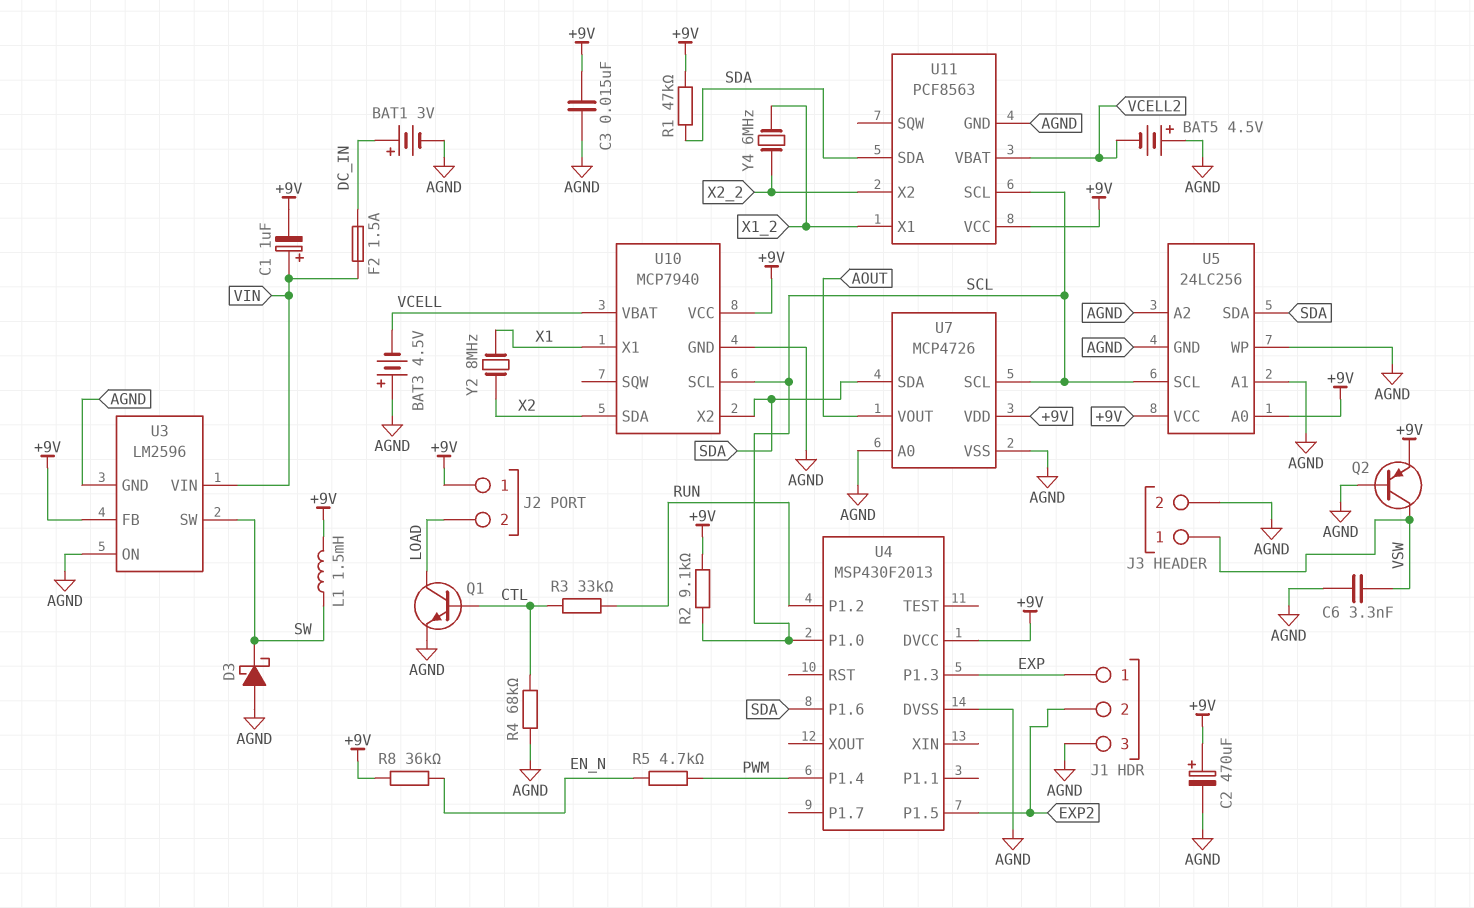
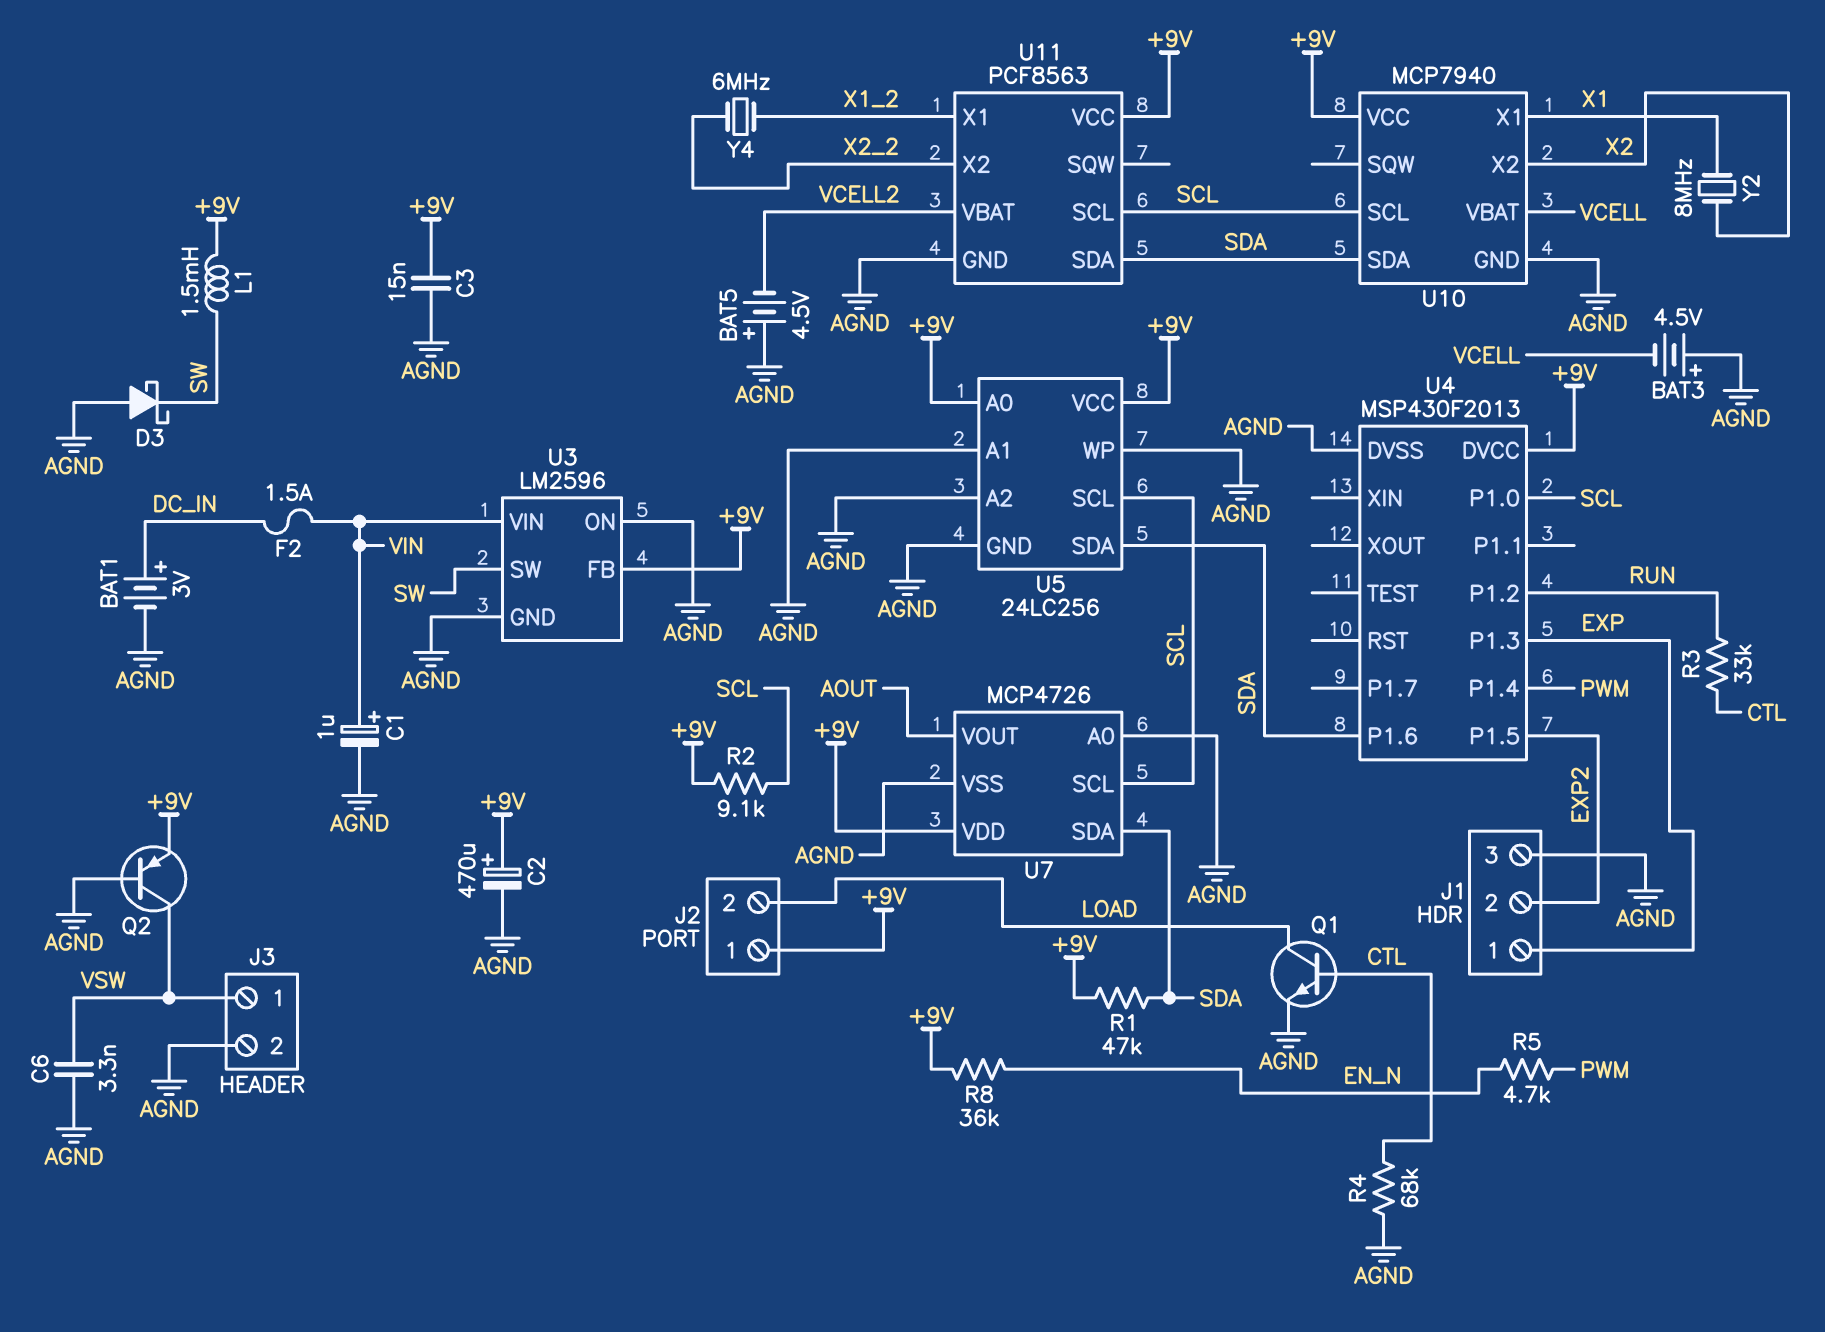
C1: 1uF (plus VIN, minus +9V) -> 1uF (plus VIN, minus AGND)
U10 pin SDA: X2 -> SDA
U10 pin X2: SDA -> X2

